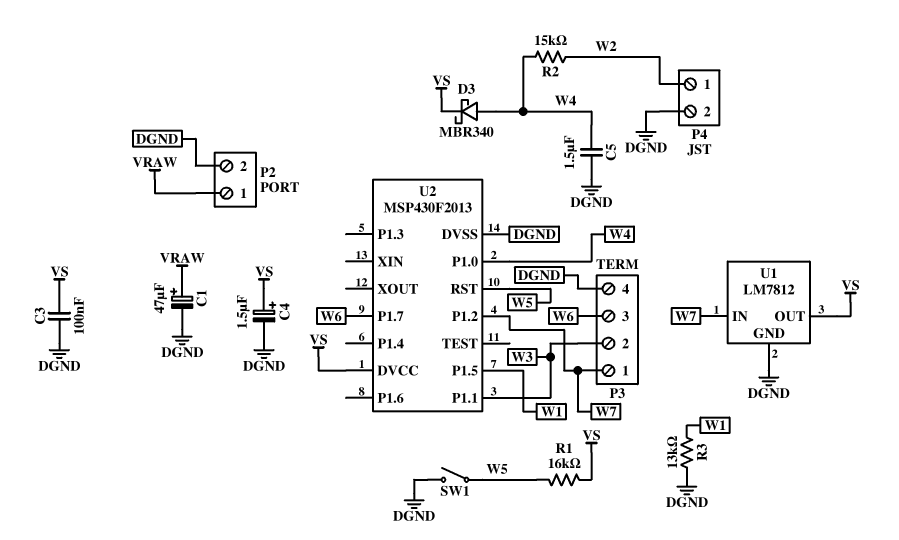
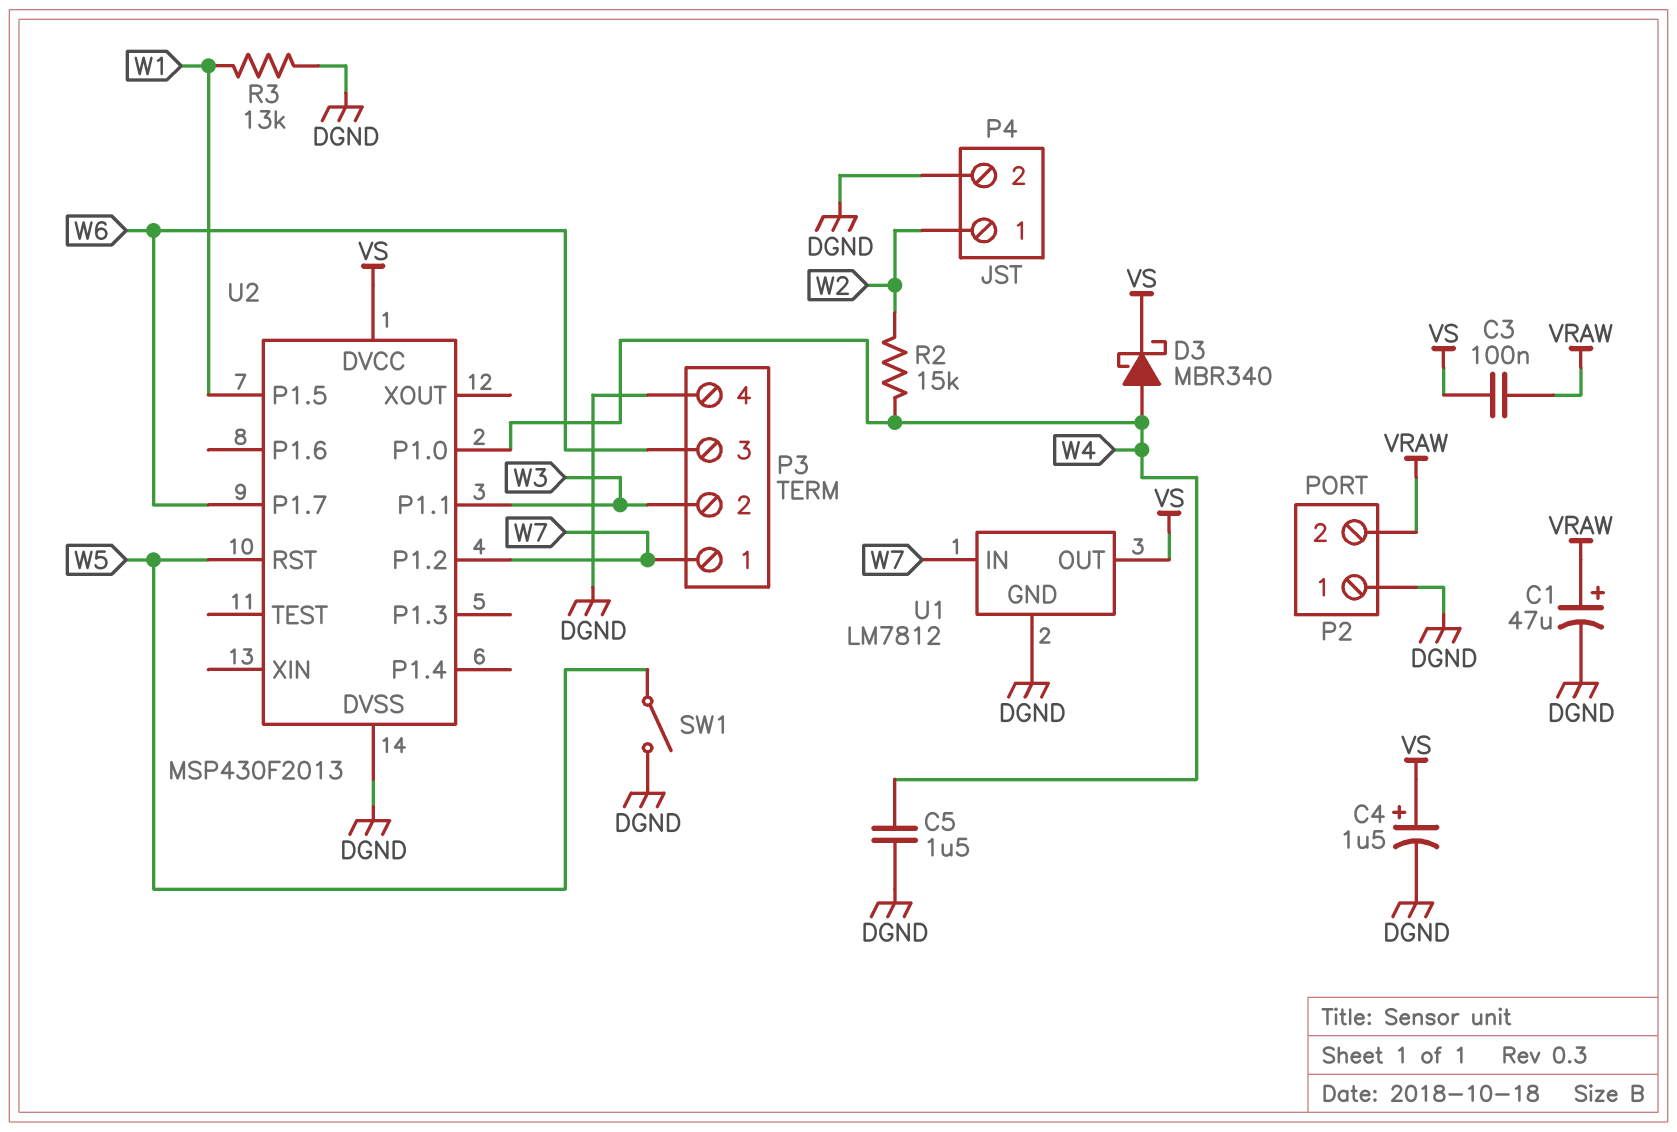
C3: 100nF (DGND, VS) -> 100nF (VRAW, VS)
P2 pin 1: VRAW -> DGND
P2 pin 2: DGND -> VRAW
R1: 16k (VS, W5) -> none

